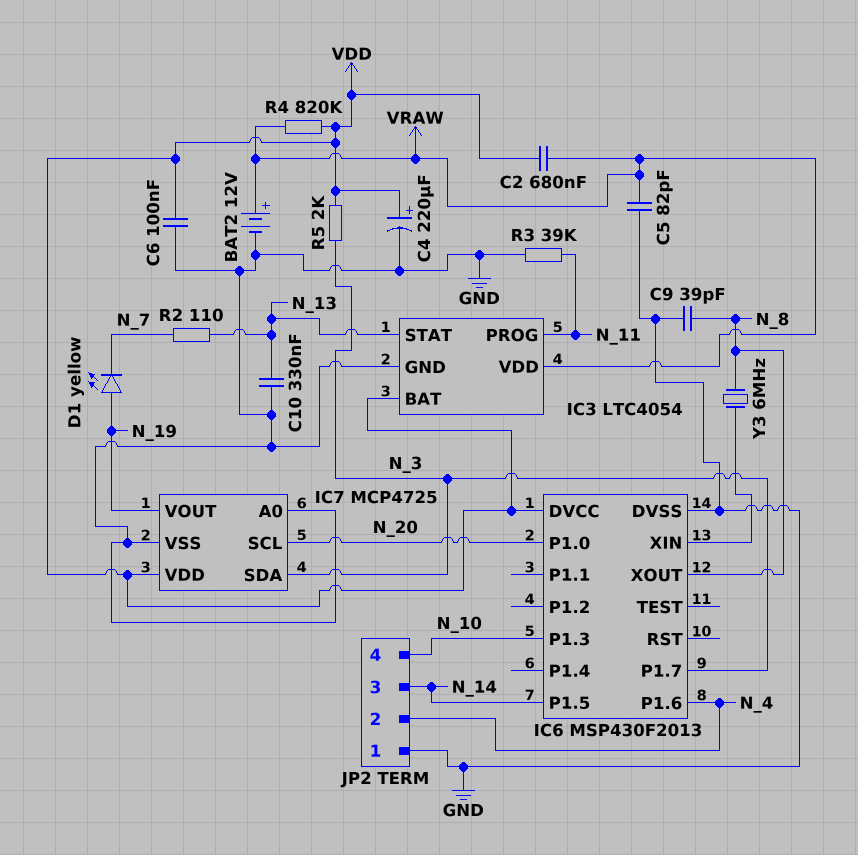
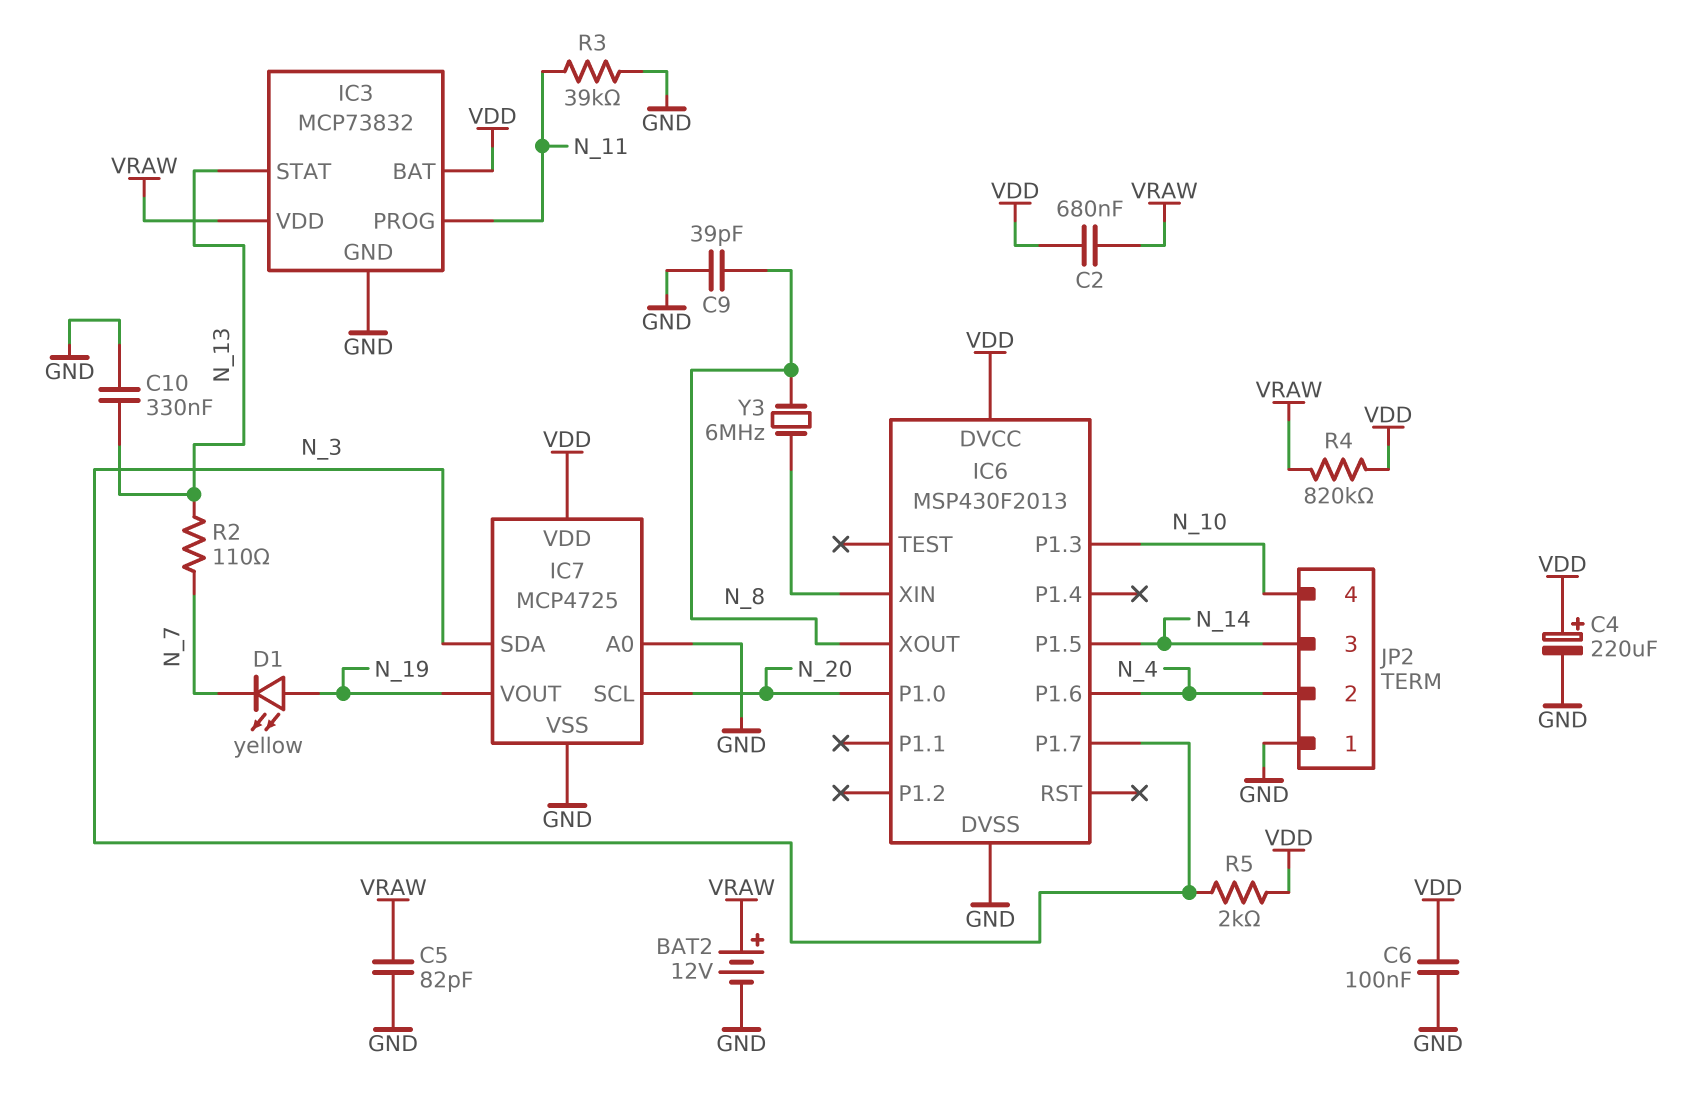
IC3: LTC4054 -> MCP73832

